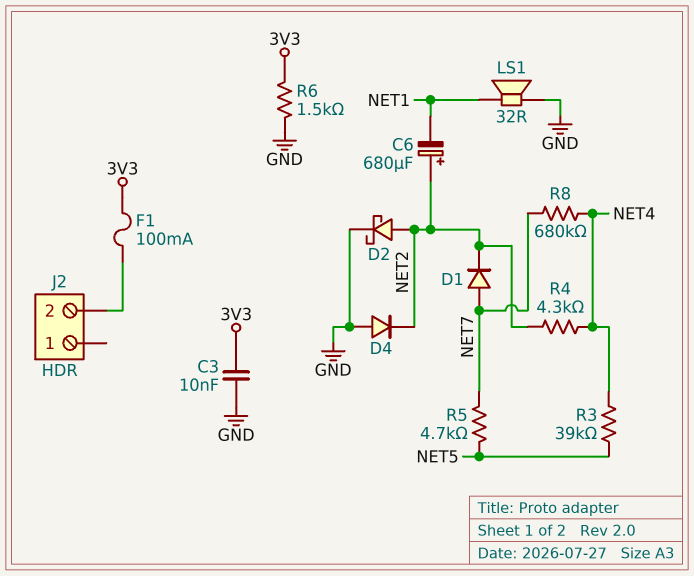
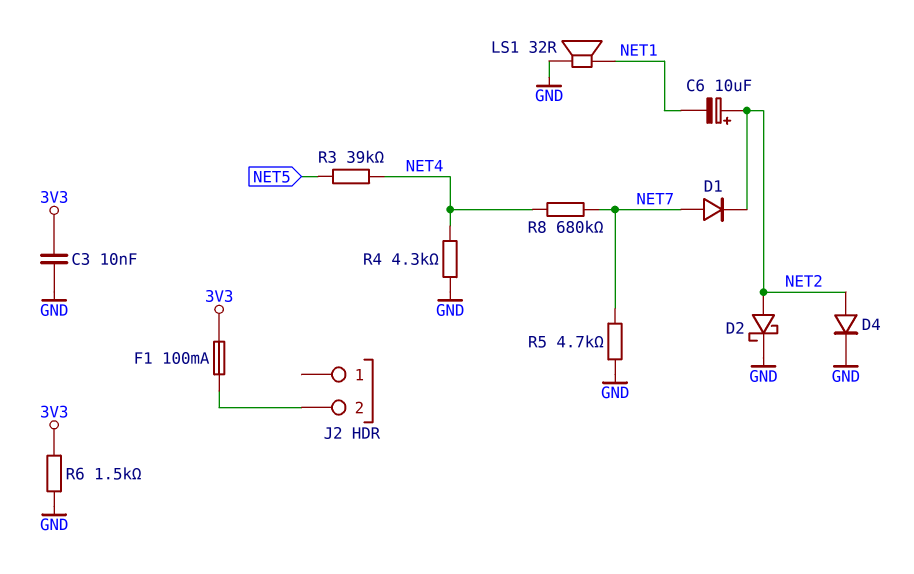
C6: 680uF (plus NET2, minus NET1) -> 10uF (plus NET2, minus NET1)
D4: diode (A GND, K NET2) -> diode (A NET2, K GND)
R4: 4.3k (NET2, NET4) -> 4.3k (GND, NET4)
R5: 4.7k (NET5, NET7) -> 4.7k (GND, NET7)

